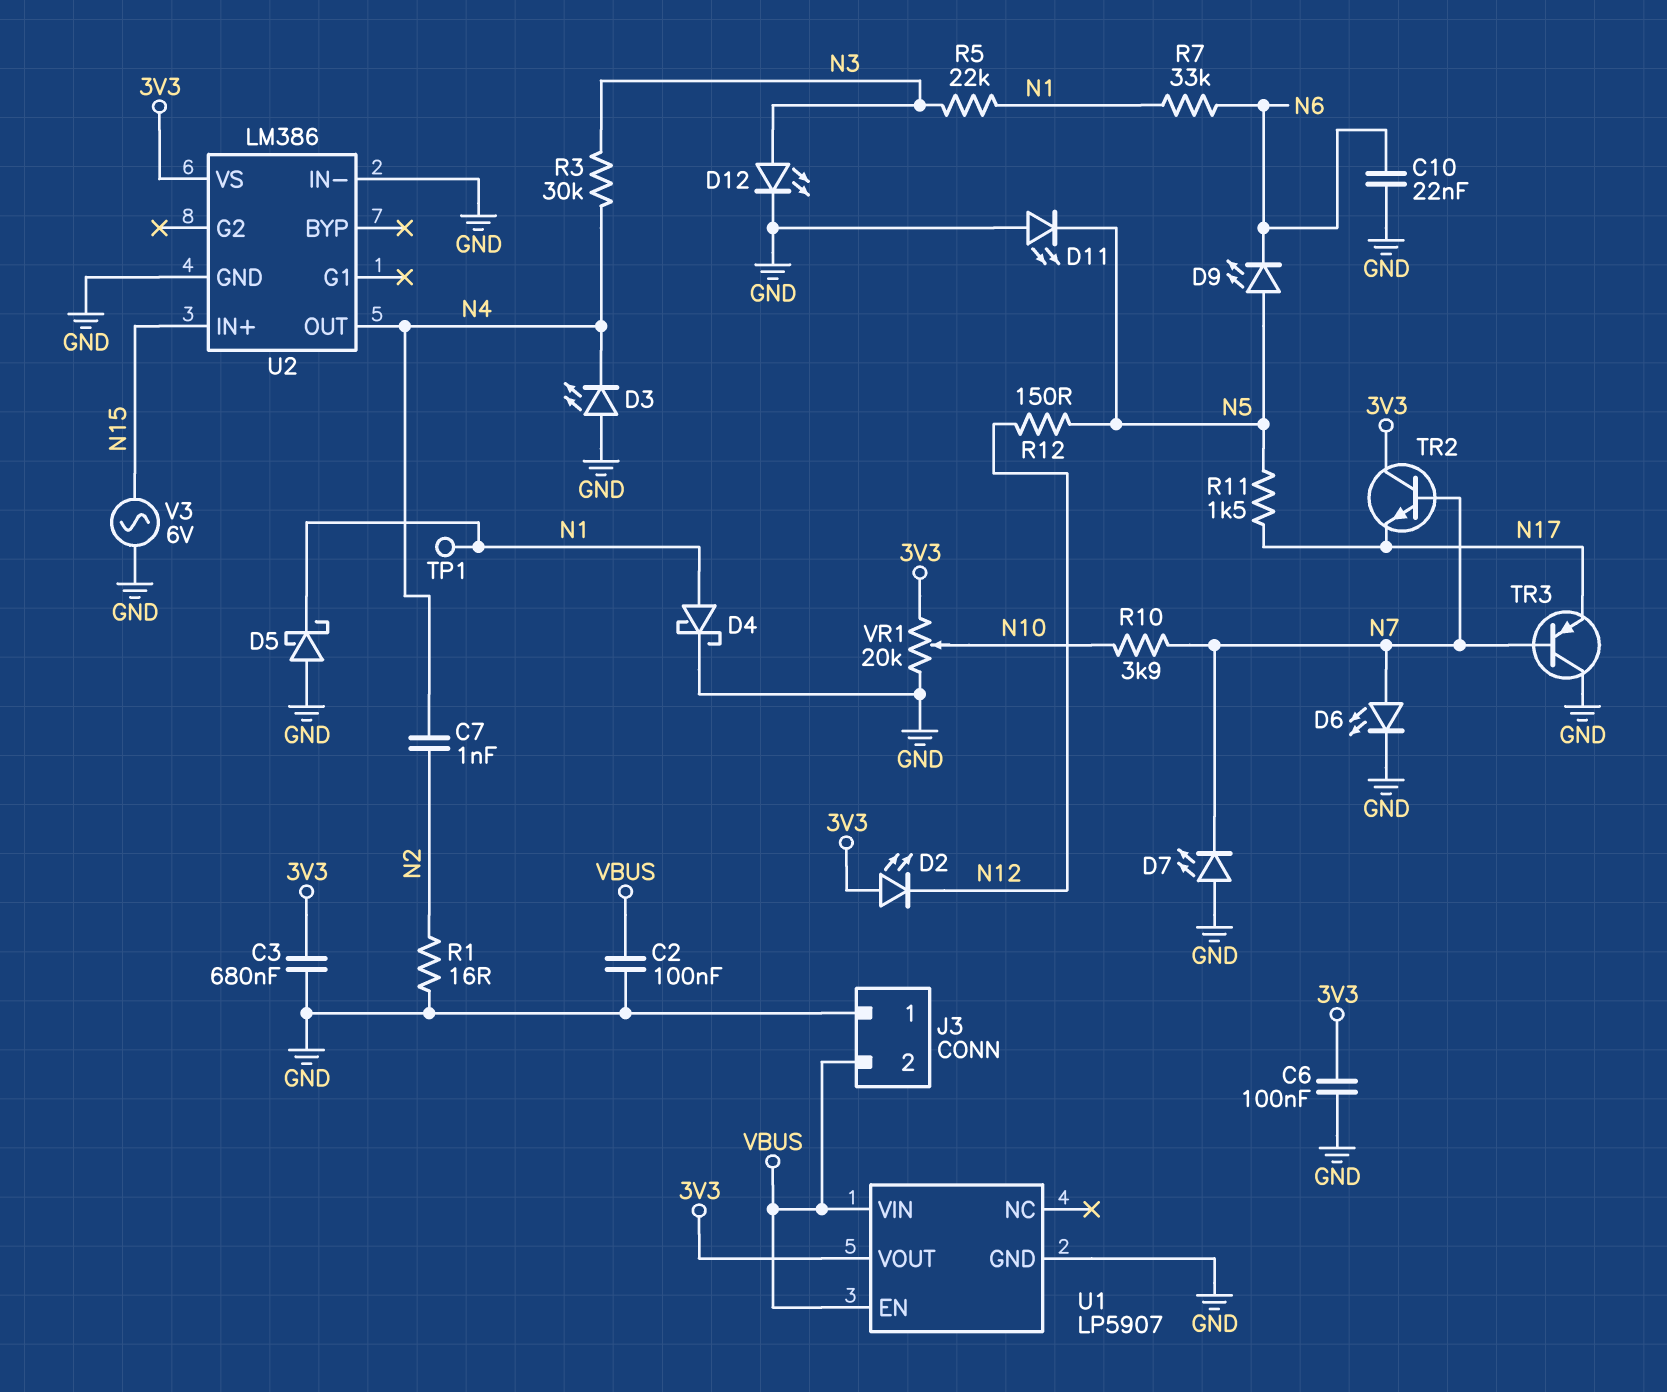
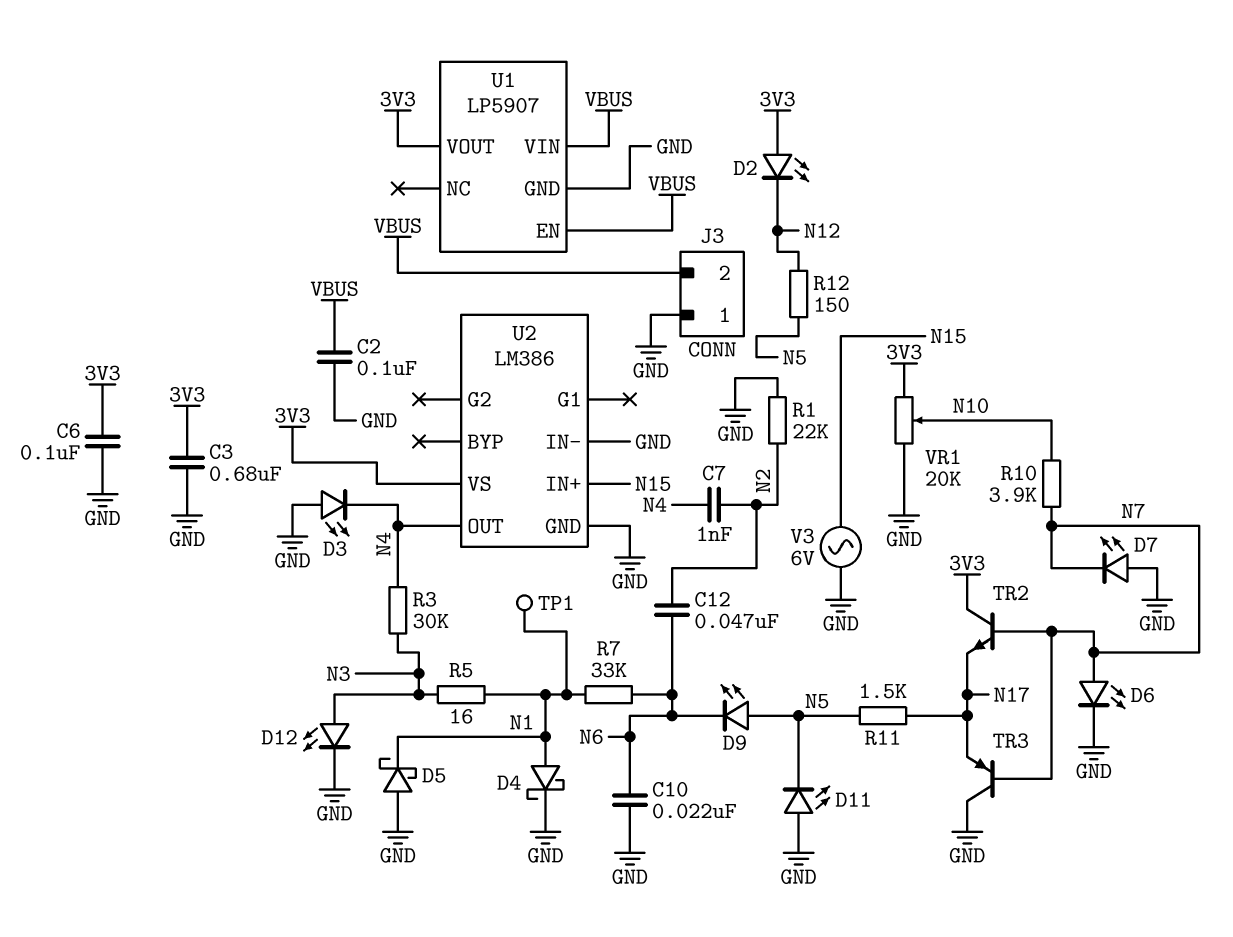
C12: none -> 47nF (N2, N6)
R1: 16 (GND, N2) -> 22k (GND, N2)
R5: 22k (N1, N3) -> 16 (N1, N3)

